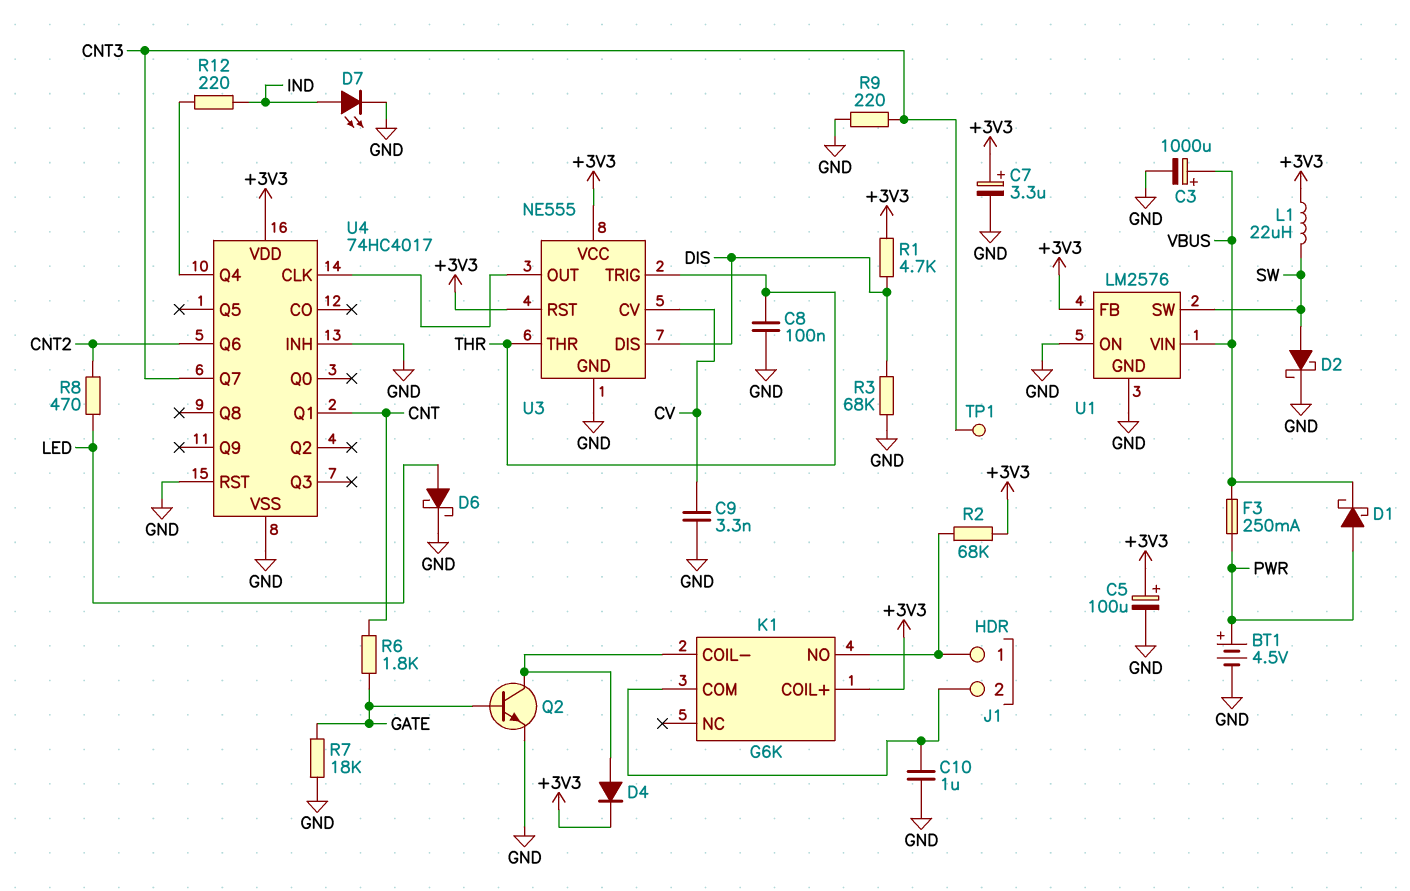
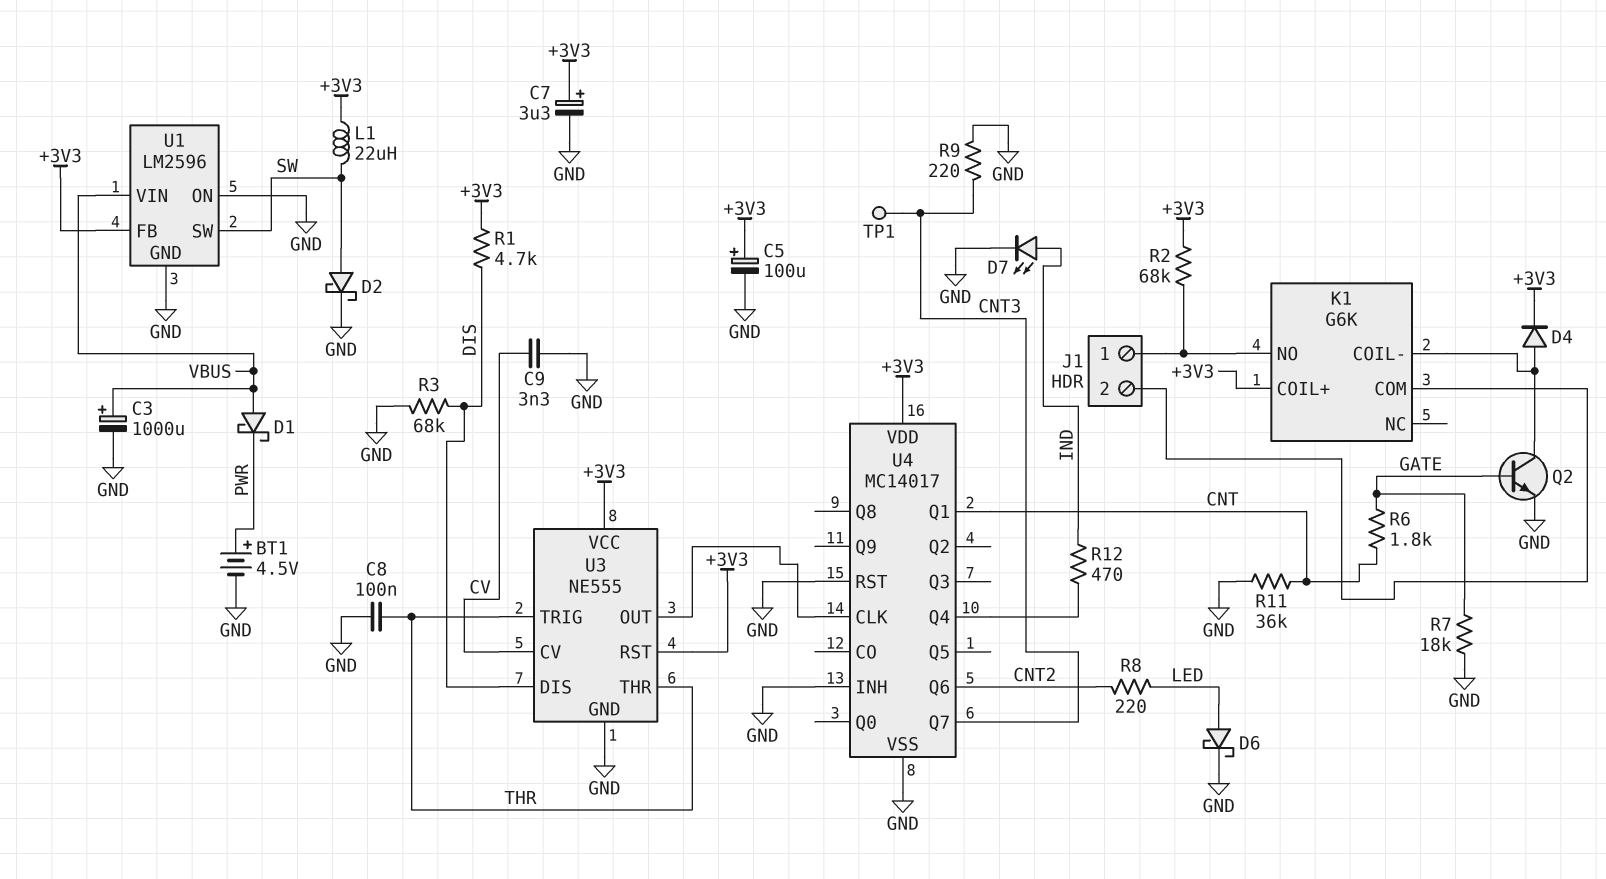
C10: 1uF (GND, J1/2) -> none
D1: schottky (A PWR, K VBUS) -> schottky (A VBUS, K PWR)
F3: 250mA (PWR, VBUS) -> none
R8: 470 (CNT2, LED) -> 220 (CNT2, LED)
R11: none -> 36k (CNT, GND)
R12: 220 (IND, U4/Q4) -> 470 (IND, U4/Q4)
U1: LM2576 -> LM2596
U4: 74HC4017 -> MC14017

